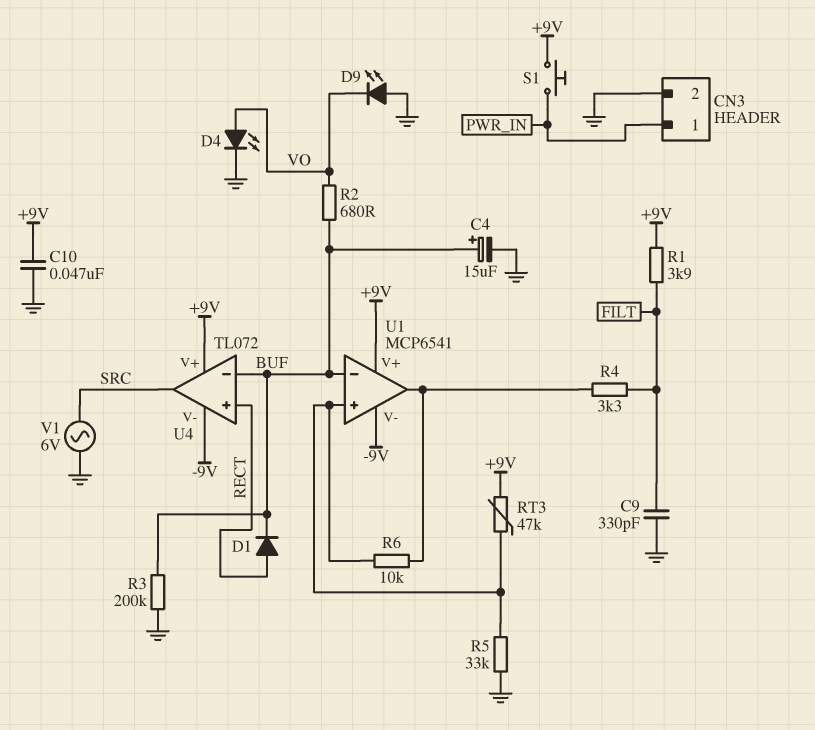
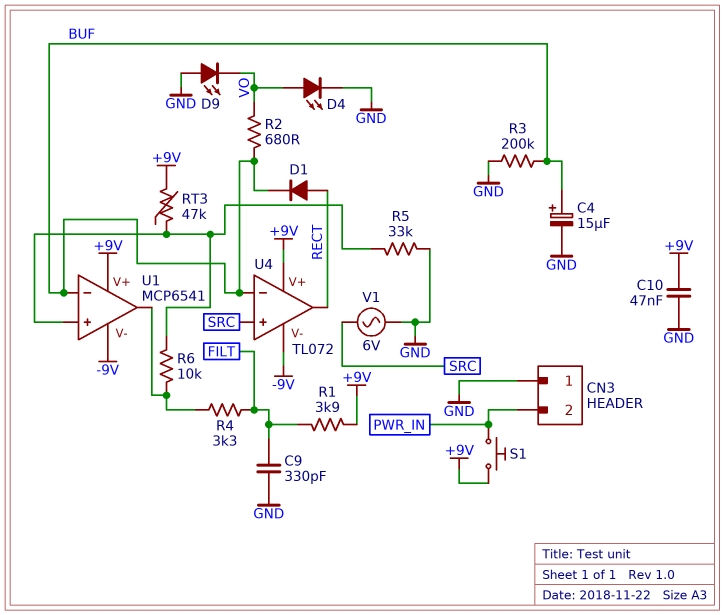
CN3 pin 1: PWR_IN -> GND
CN3 pin 2: GND -> PWR_IN
U4 pin in+: RECT -> SRC
U4 pin out: SRC -> RECT

